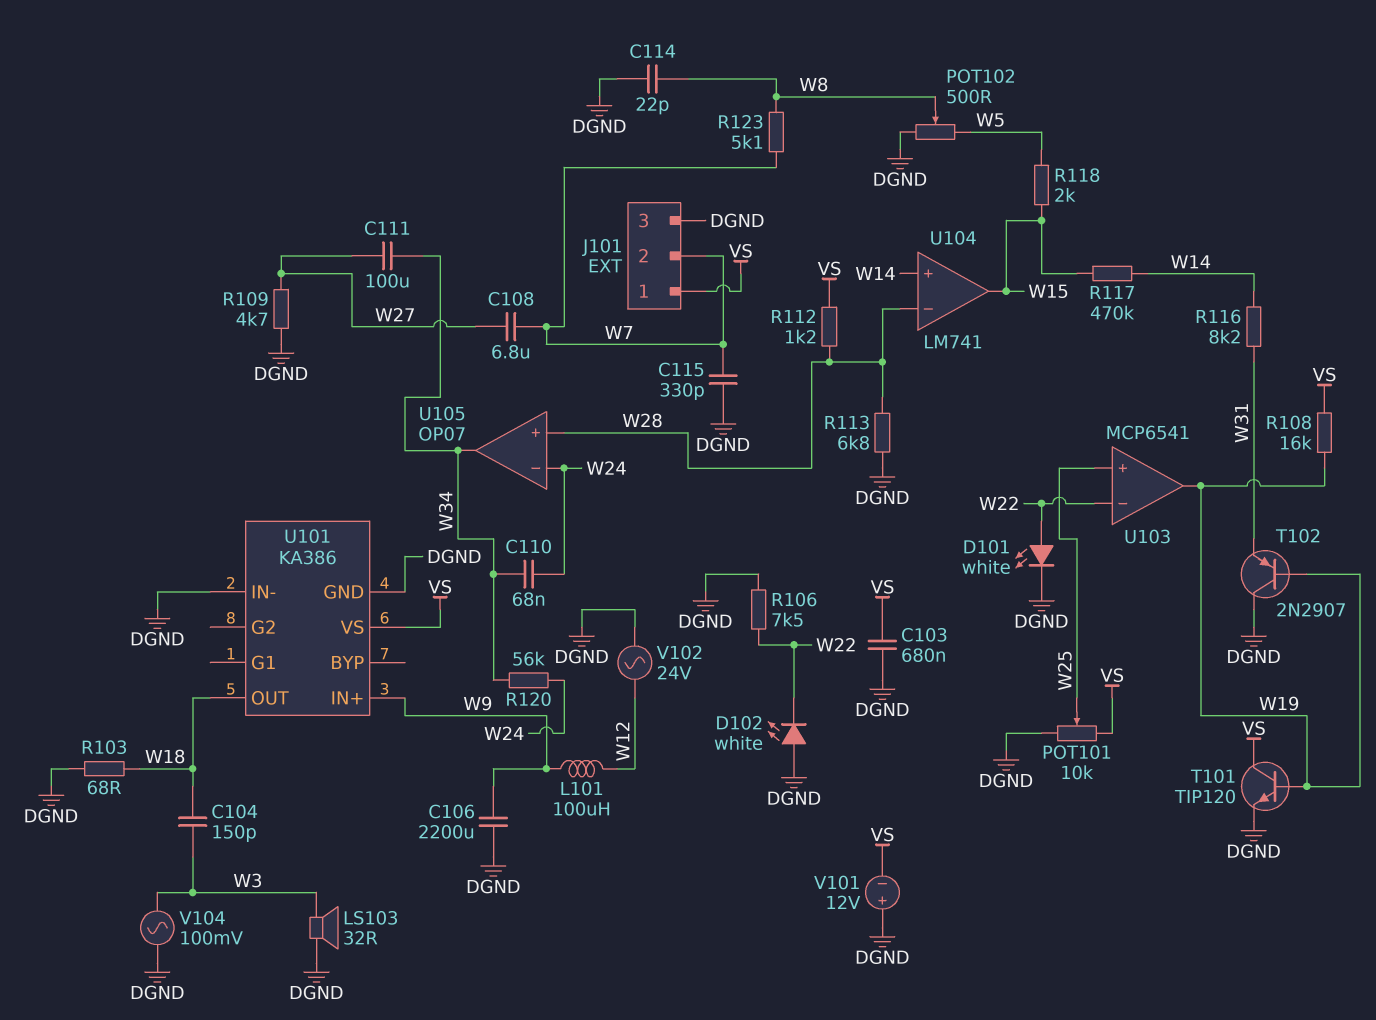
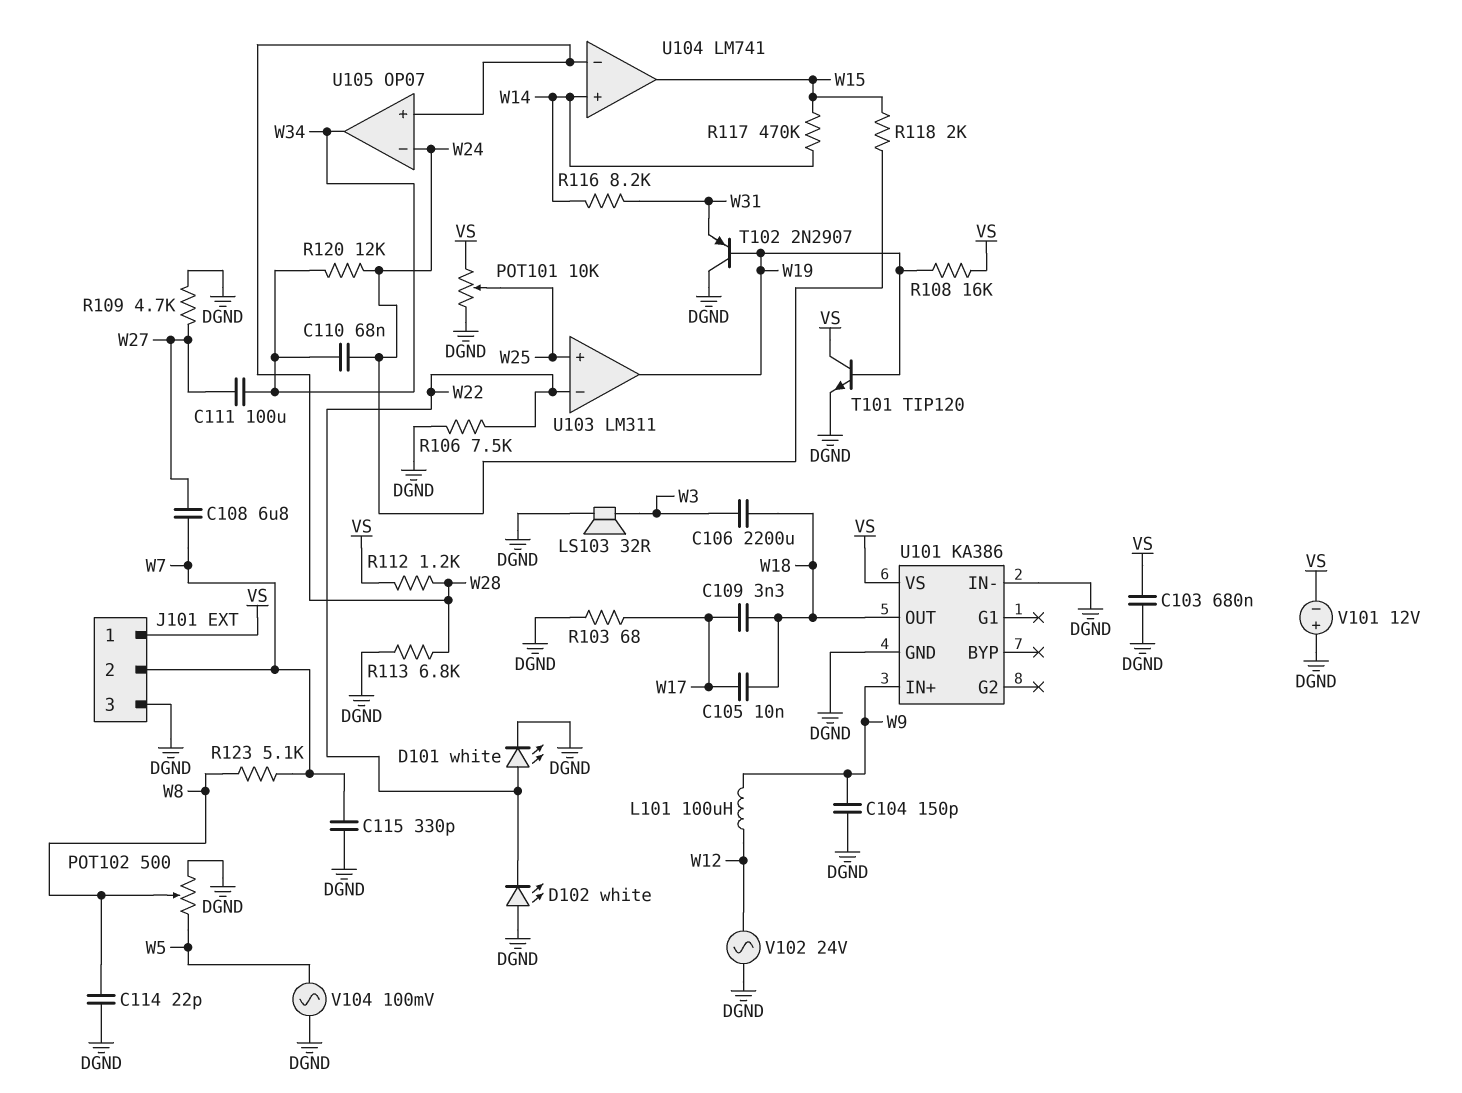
C104: 150pF (W3, W18) -> 150pF (DGND, W9)
C105: none -> 10nF (W17, W18)
C106: 2200uF (DGND, W9) -> 2200uF (W3, W18)
C109: none -> 3.3nF (W17, W18)
R103: 68 (DGND, W18) -> 68 (DGND, W17)
R118: 2k (W5, W15) -> 2k (W15, W24)
R120: 56k (W24, W34) -> 12k (W24, W34)
U103: MCP6541 -> LM311
V104: AC 100mV (DGND, W3) -> AC 100mV (DGND, W5)

